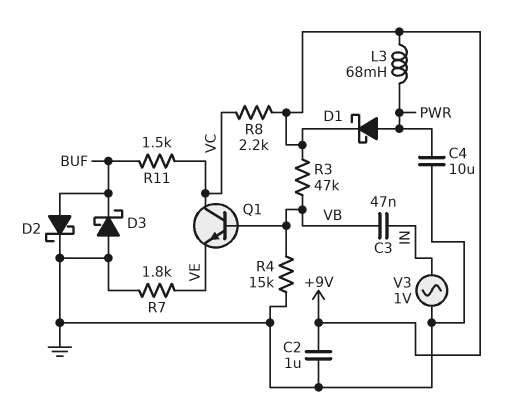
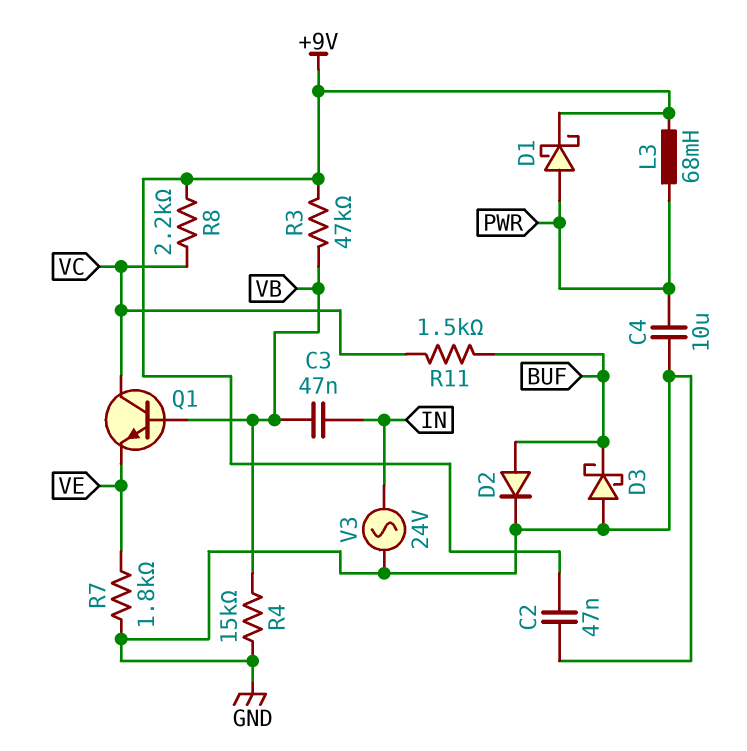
C2: 1uF (+9V, GND) -> 47nF (+9V, GND)
D2: schottky (A BUF, K GND) -> diode (A BUF, K GND)
V3: AC 1V (GND, IN) -> AC 24V (GND, IN)

